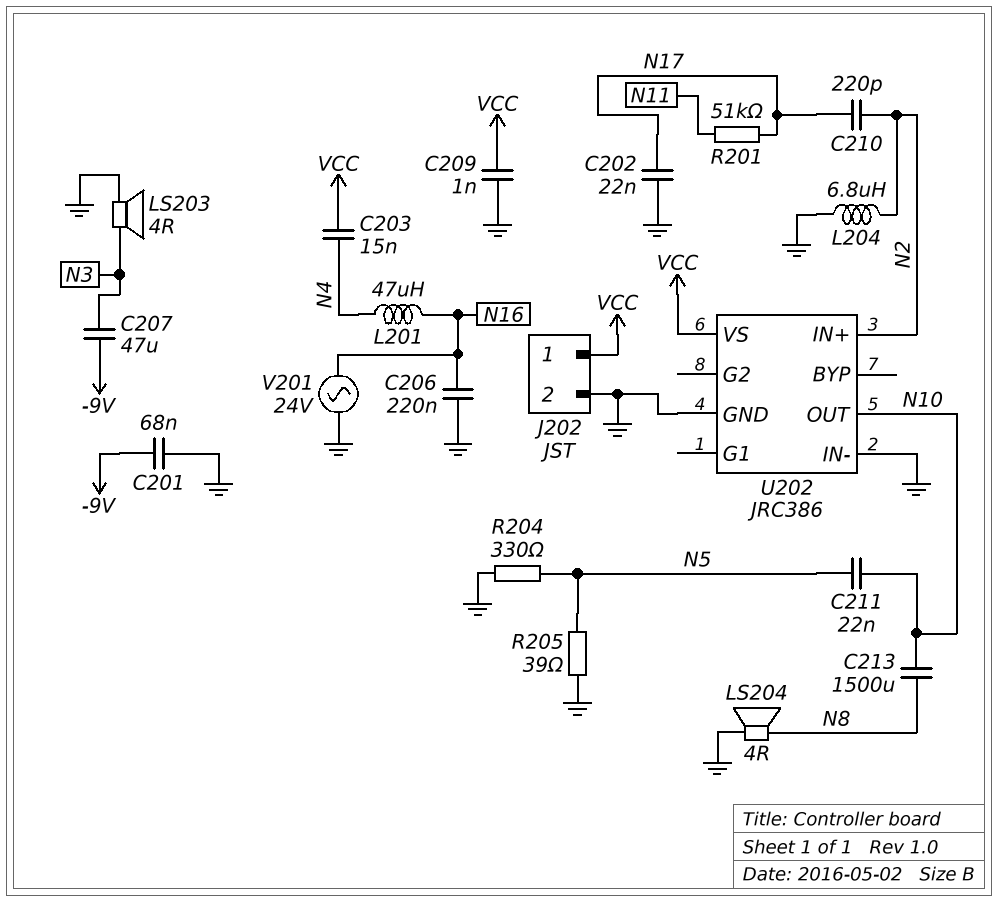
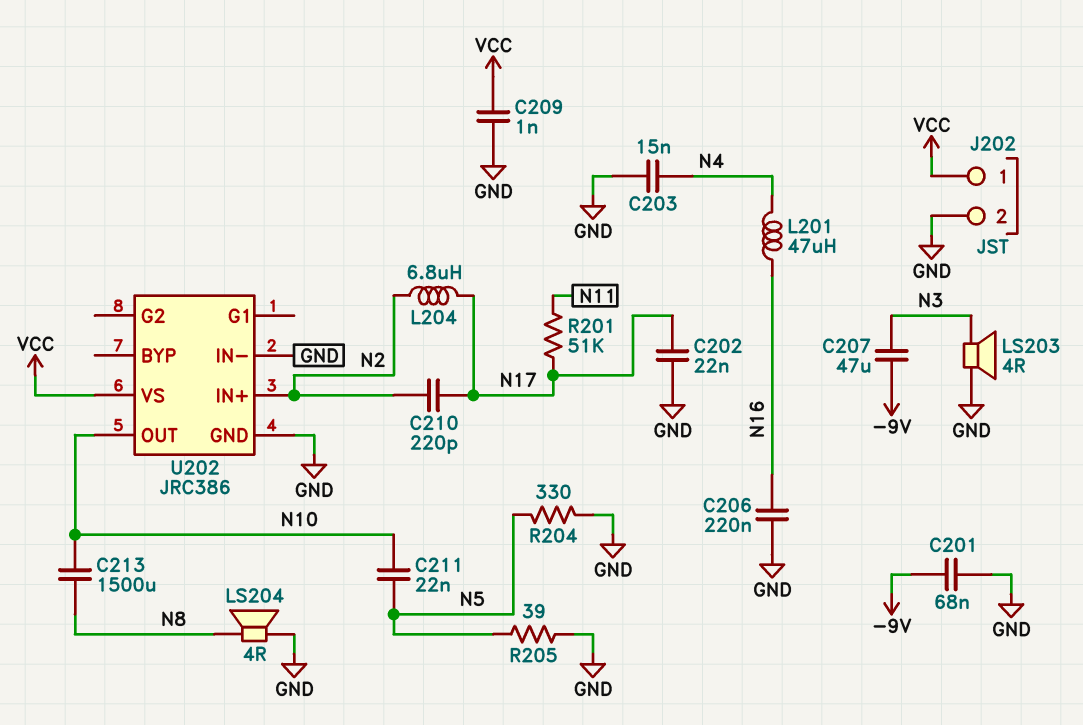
C203: 15nF (N4, VCC) -> 15nF (GND, N4)
L204: 6.8uH (GND, N2) -> 6.8uH (N2, N17)
V201: AC 24V (GND, N16) -> none

